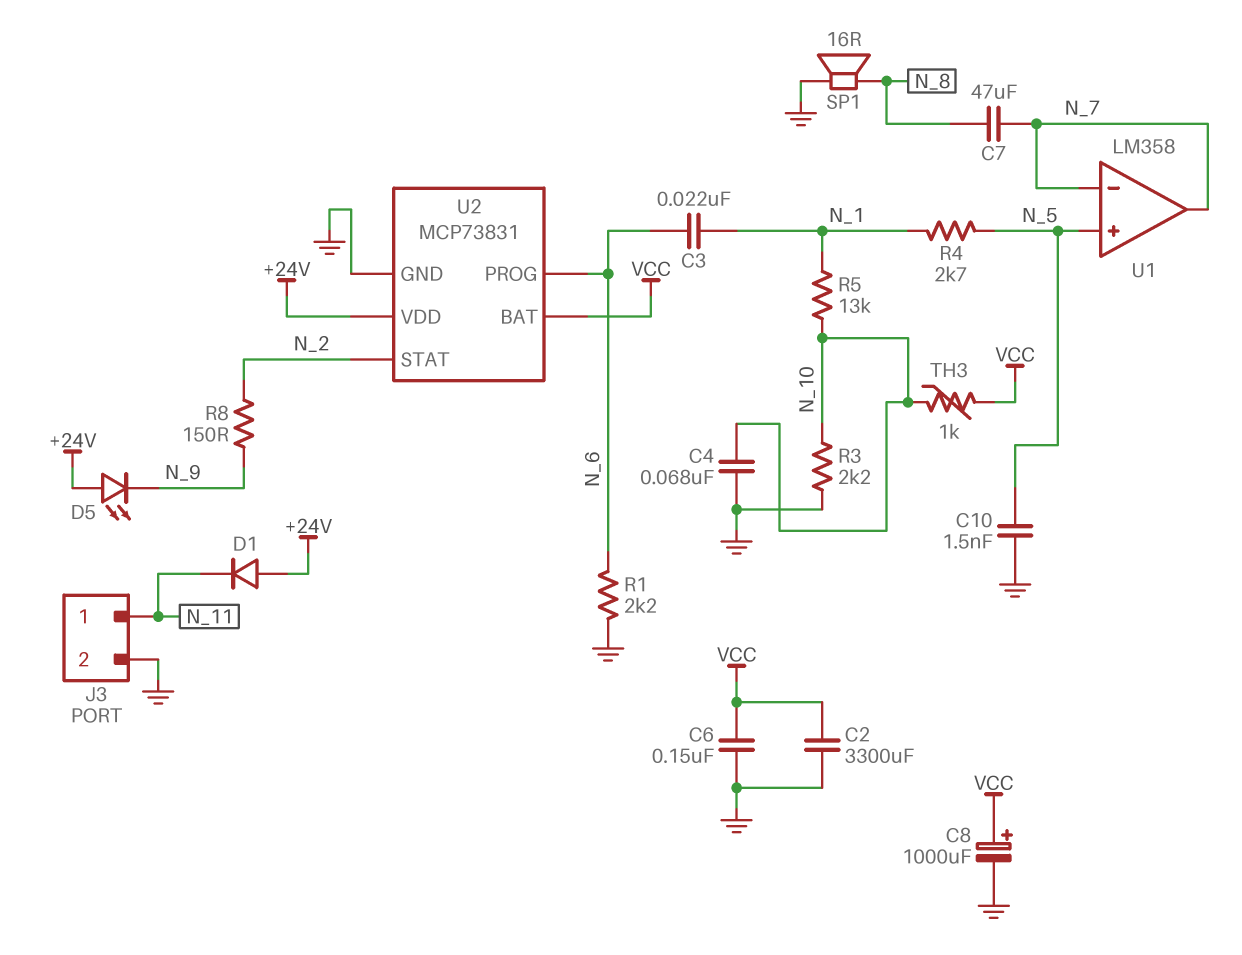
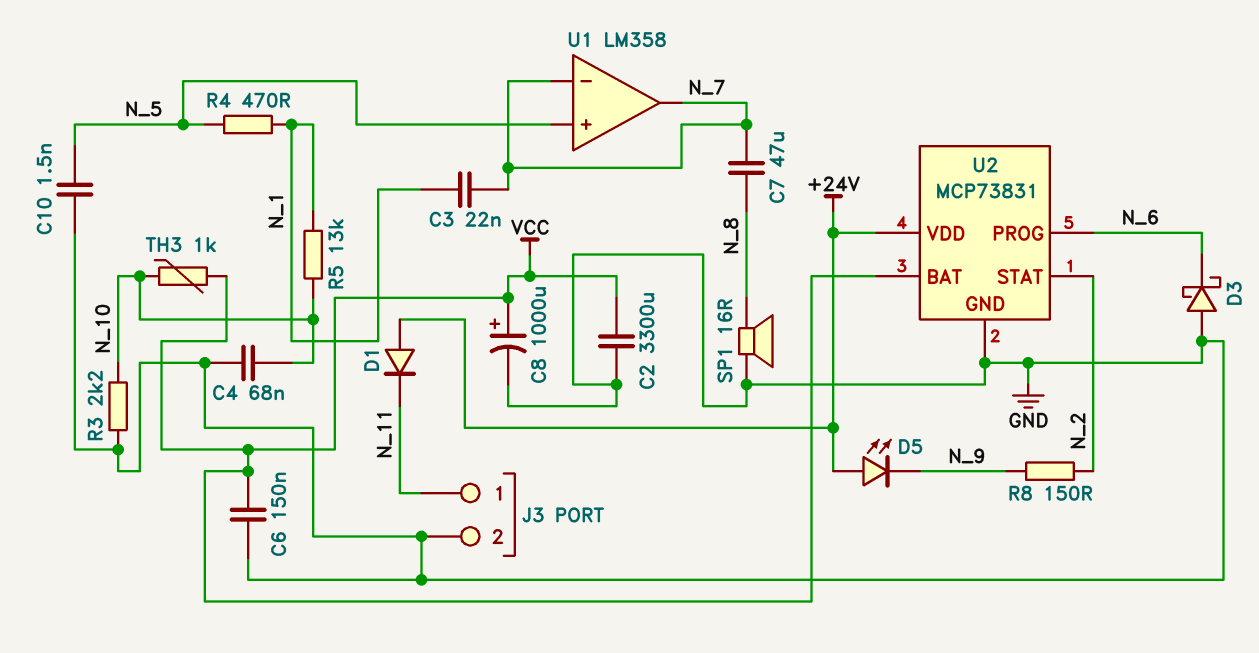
C3: 22nF (N_1, N_6) -> 22nF (N_1, N_7)
D3: none -> schottky (A GND, K N_6)
R1: 2.2k (GND, N_6) -> none
R4: 2.7k (N_1, N_5) -> 470 (N_1, N_5)

